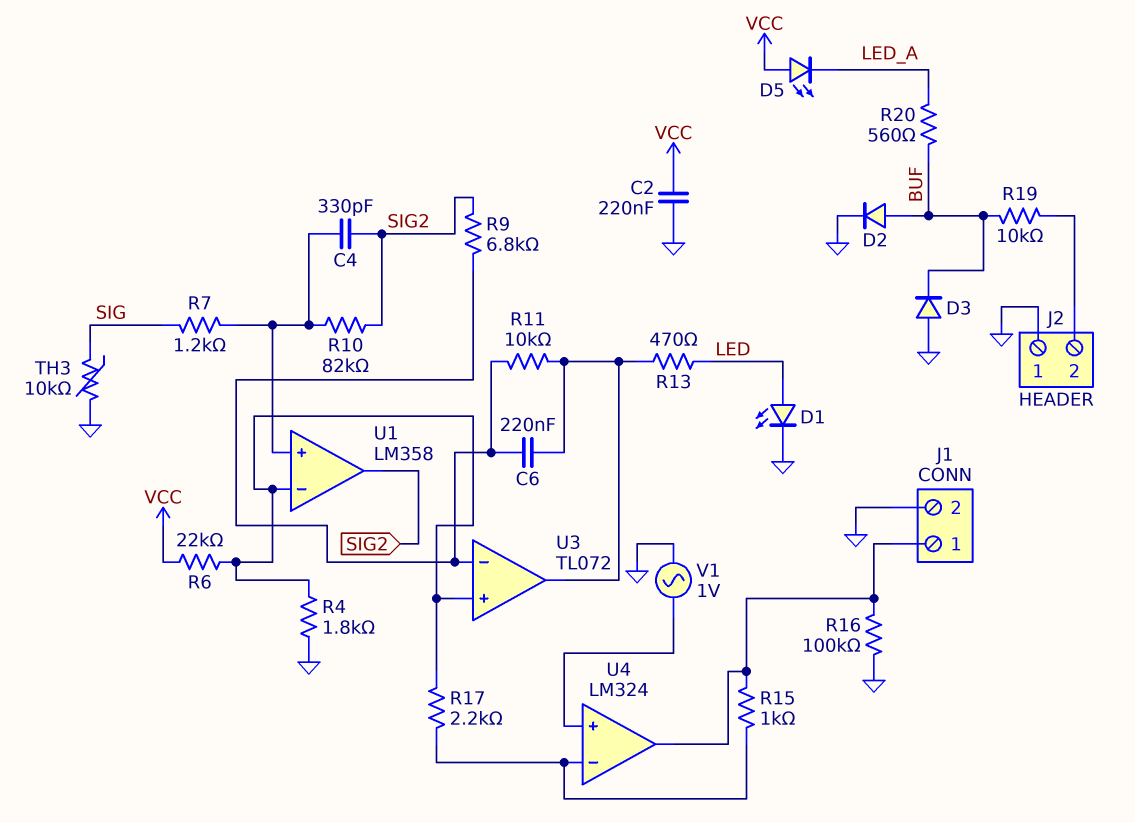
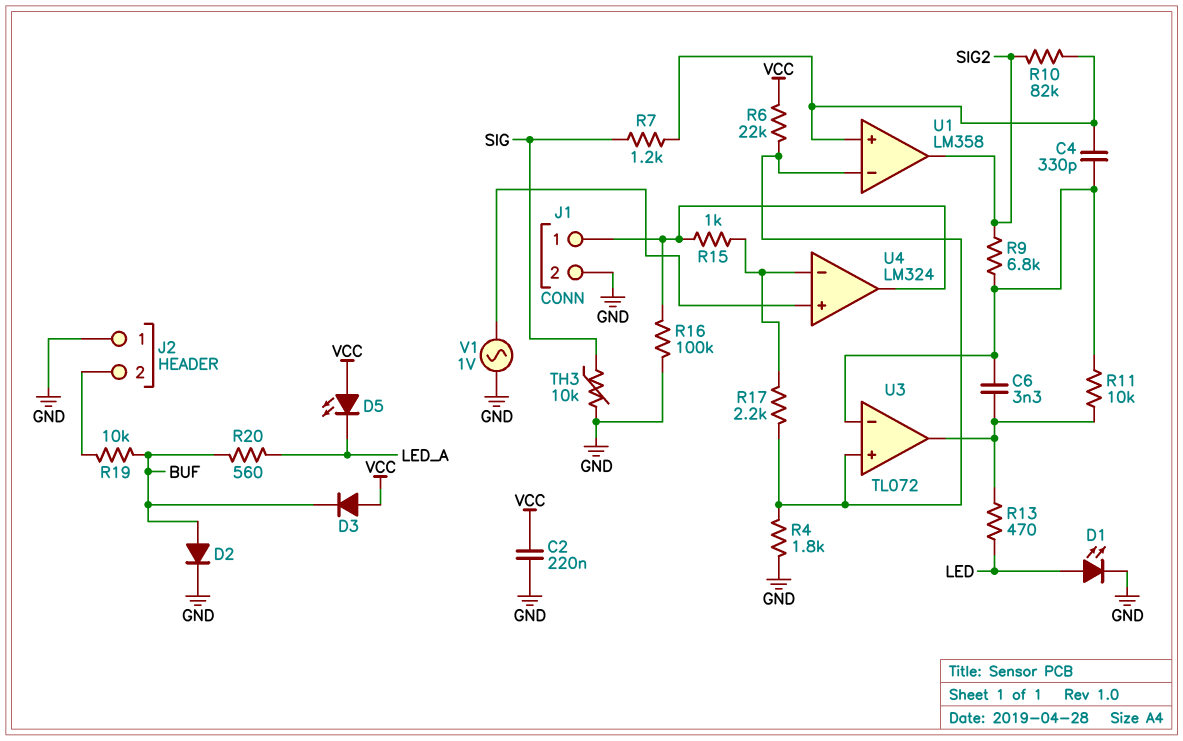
C4: 330pF (SIG2, U1/in+) -> 330pF (U1/in+, U3/in-)
C6: 220nF (U3/in-, U3/out) -> 3.3nF (U3/in-, U3/out)
D3: diode (A GND, K BUF) -> diode (A VCC, K BUF)

